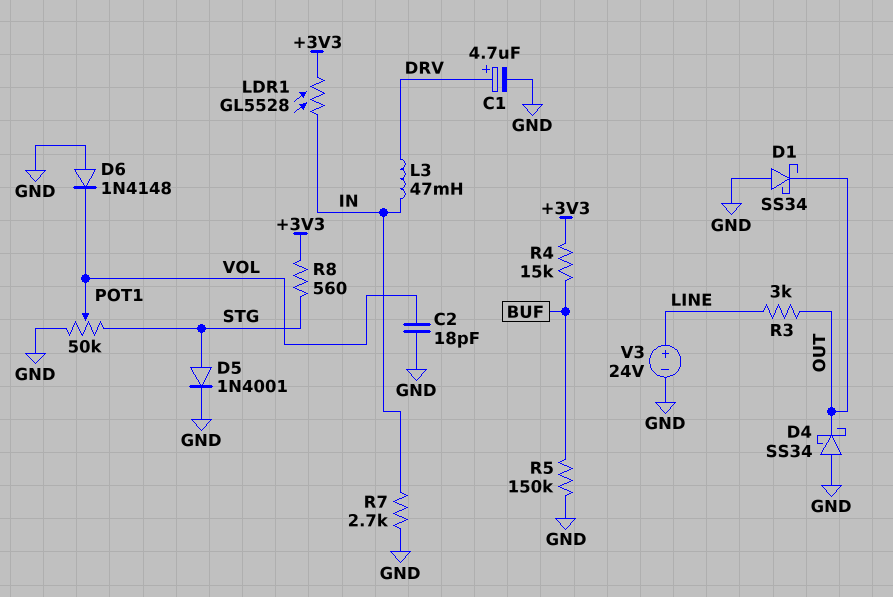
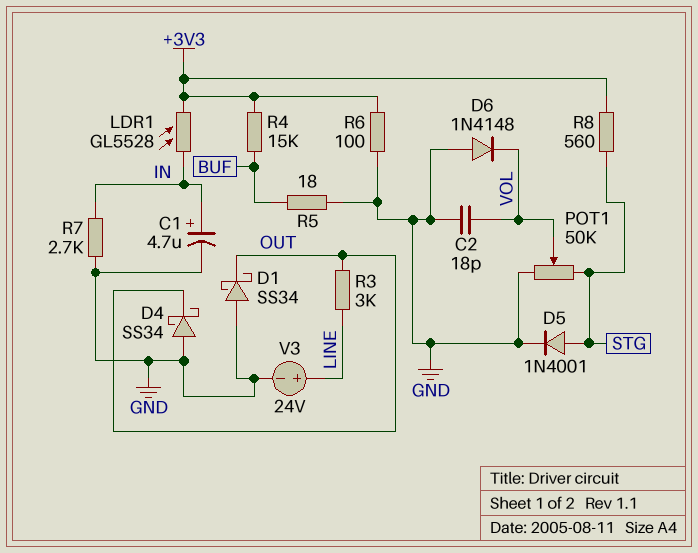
C1: 4.7uF (plus DRV, minus GND) -> 4.7uF (plus IN, minus GND)
L3: 47mH (DRV, IN) -> none
R5: 150k (BUF, GND) -> 18 (BUF, GND)
R6: none -> 100 (+3V3, GND)

